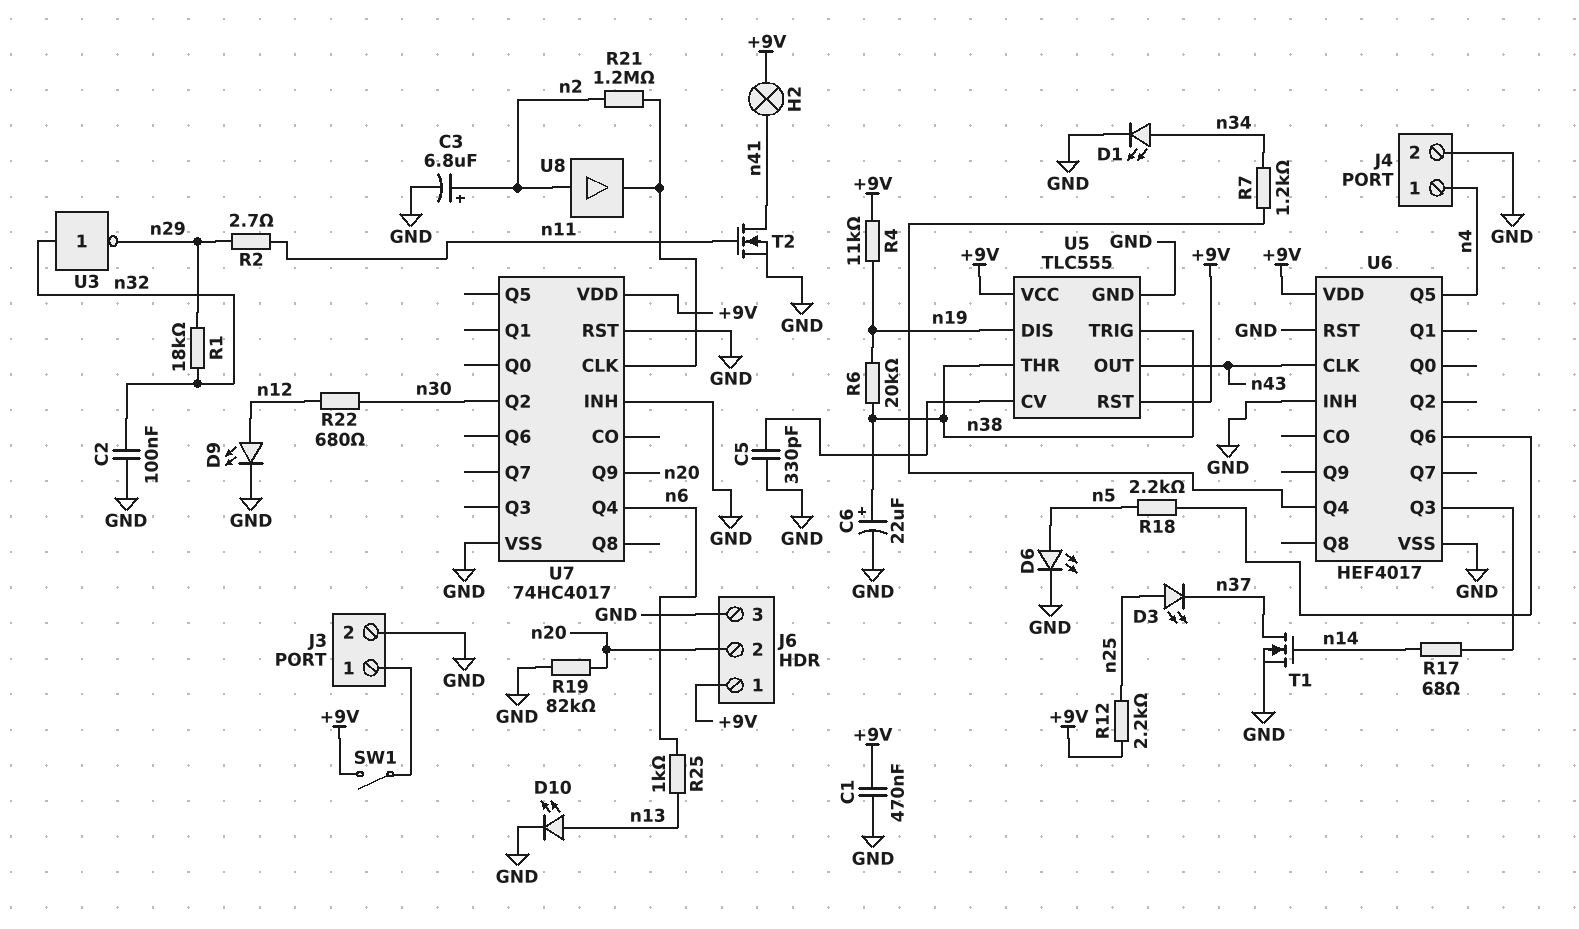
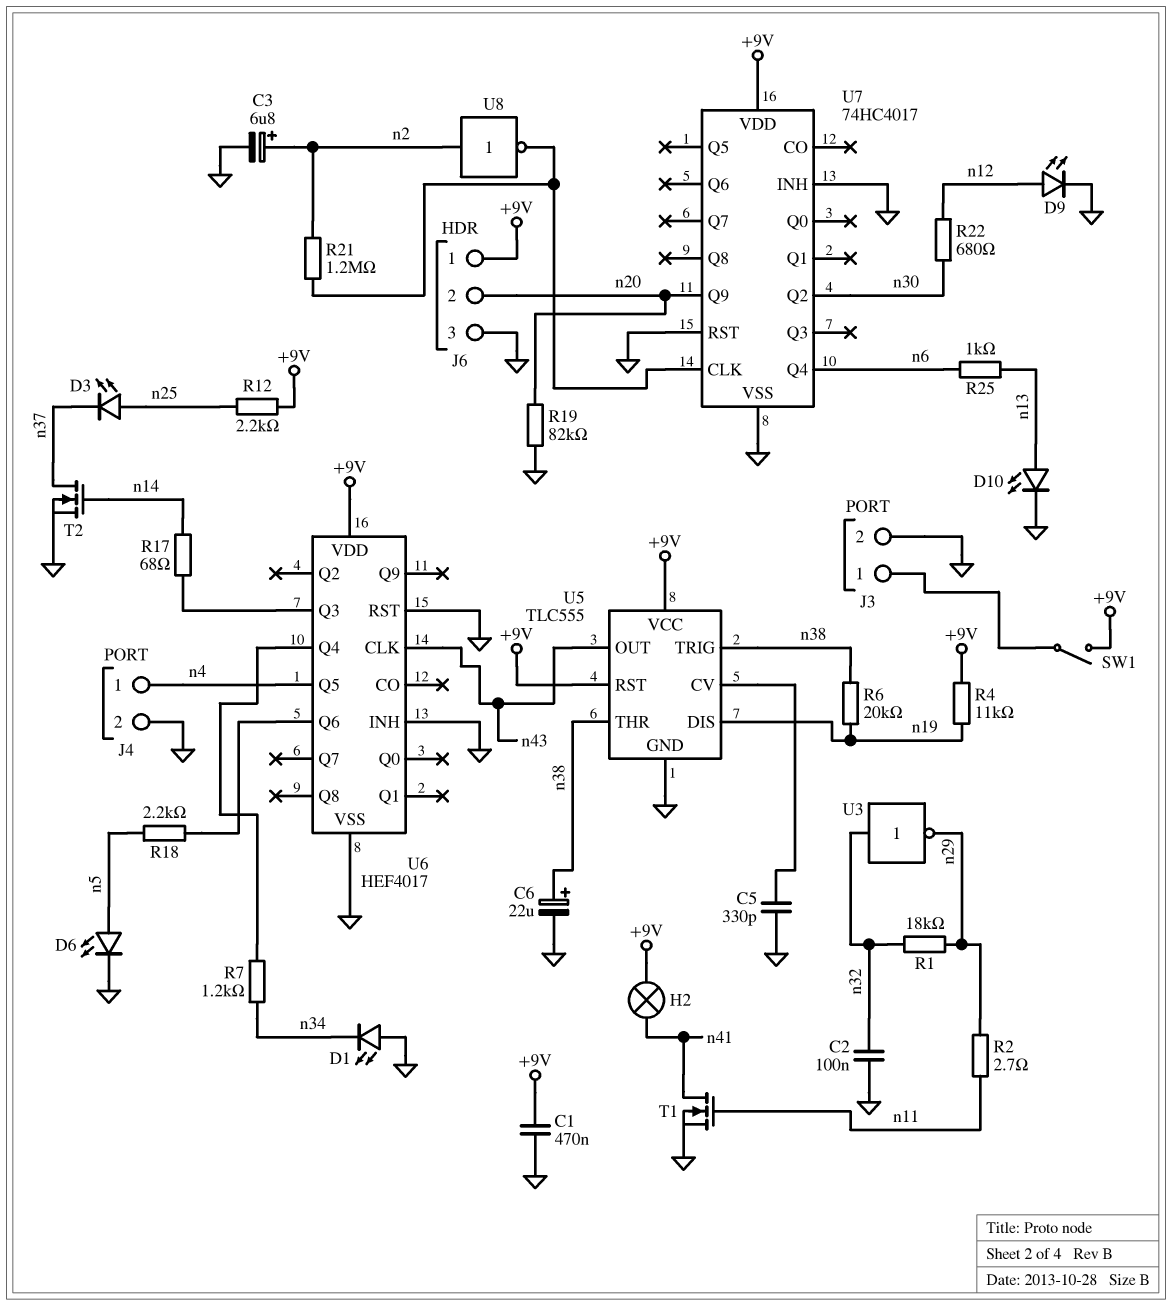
D1: LED (A n34, K GND) -> LED (A GND, K n34)
T1: NMOS (G n14, D n37, S GND) -> NMOS (G n11, D n41, S GND)
T2: NMOS (G n11, D n41, S GND) -> NMOS (G n14, D n37, S GND)
U8: buffer (in n2, out U7/CLK) -> NOT (in n2, out U7/CLK)

